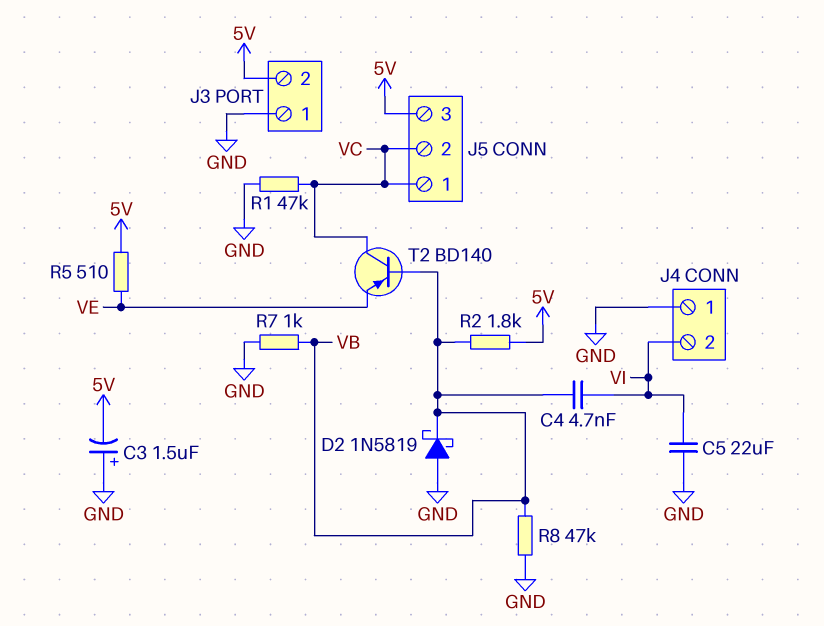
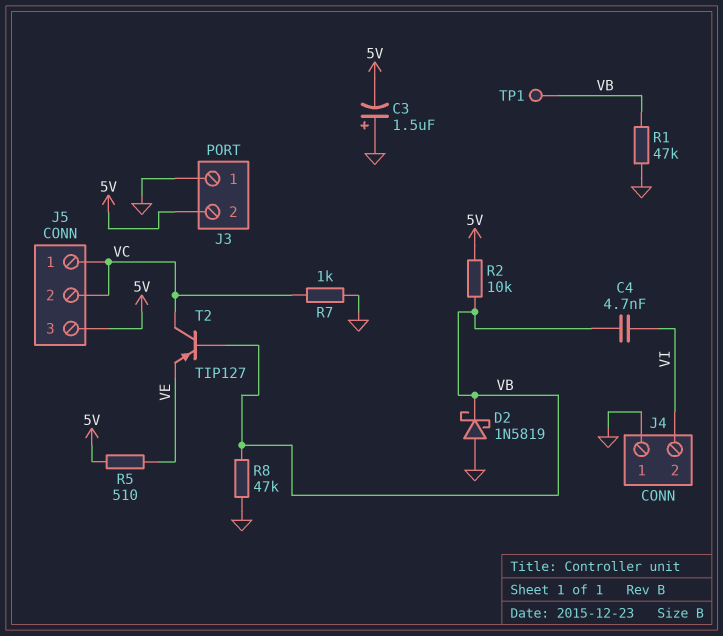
C5: 22uF (GND, VI) -> none
R1: 47k (GND, VC) -> 47k (GND, VB)
R2: 1.8k (5V, VB) -> 10k (5V, VB)
R7: 1k (GND, VB) -> 1k (GND, VC)
T2: PNP BD140 (B VB, C VC, E VE) -> PNP TIP127 (B VB, C VC, E VE)
TP1: none -> test point (VB)

